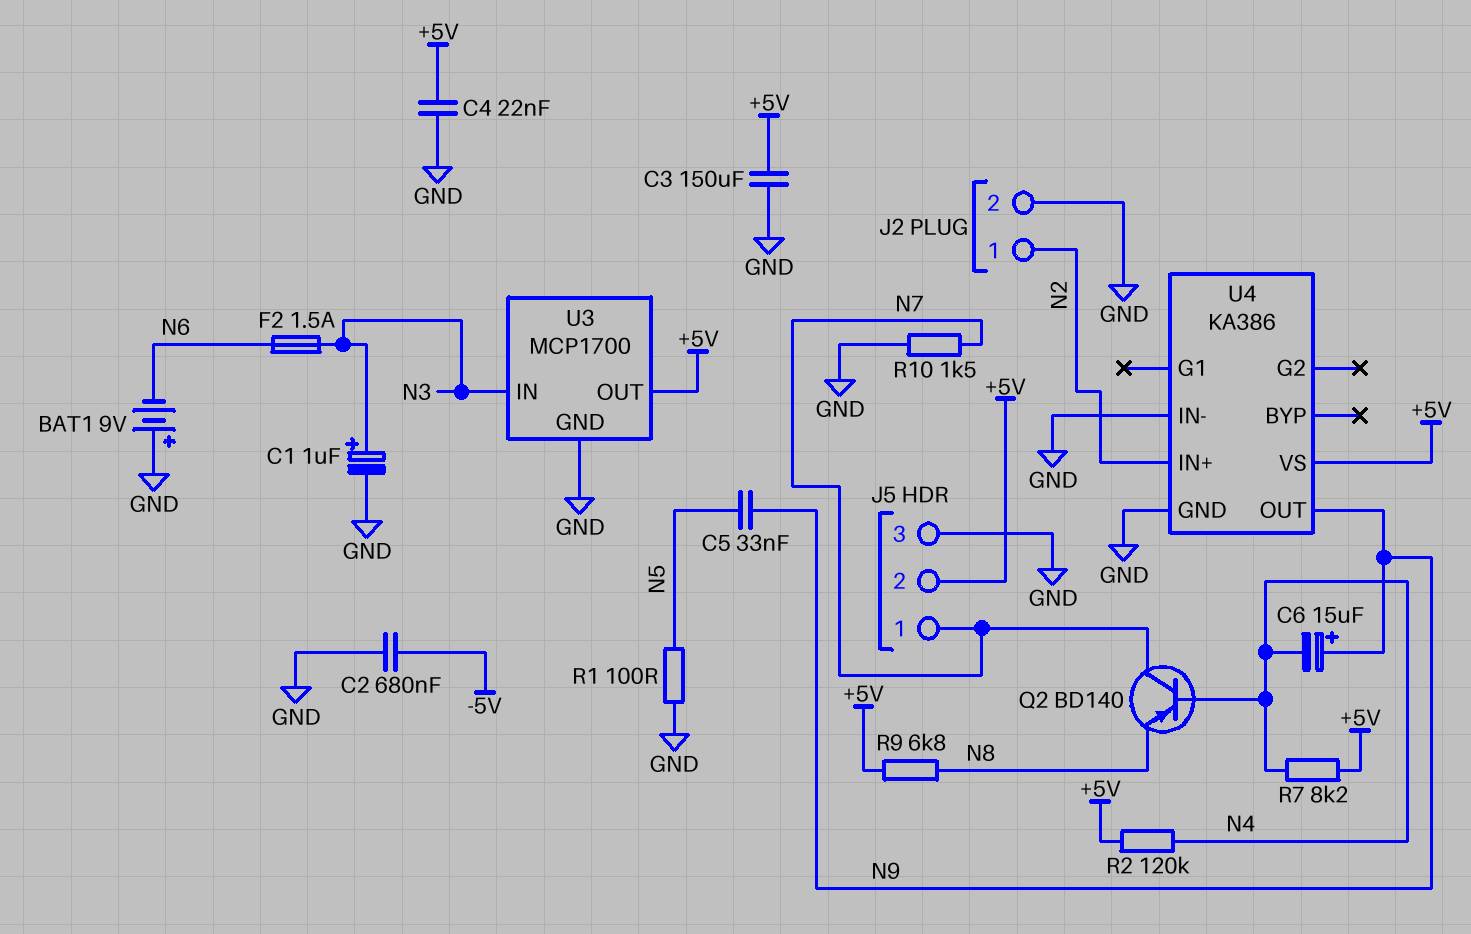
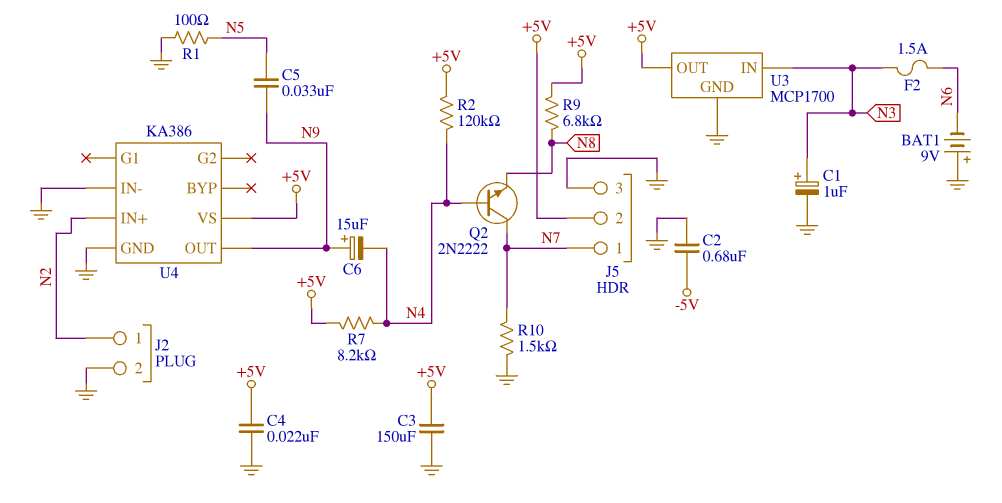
Q2: PNP BD140 (B N4, C N7, E N8) -> NPN 2N2222 (B N4, C N7, E N8)

